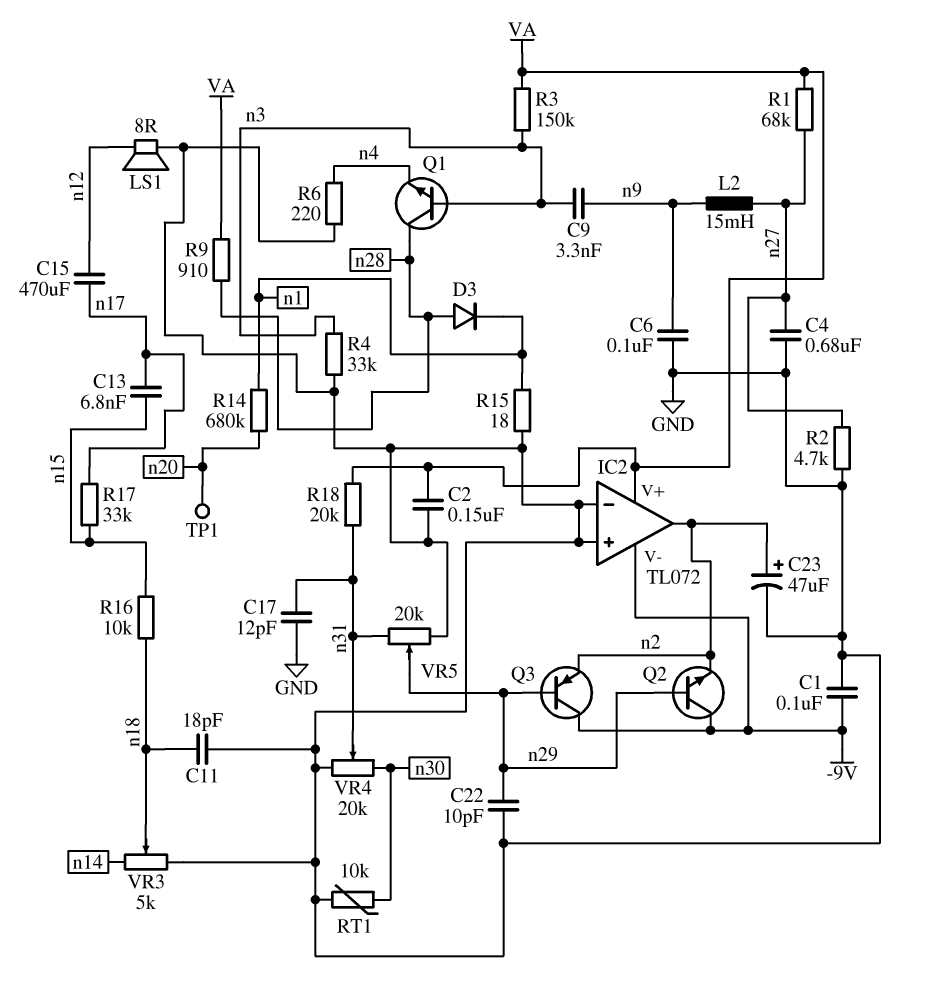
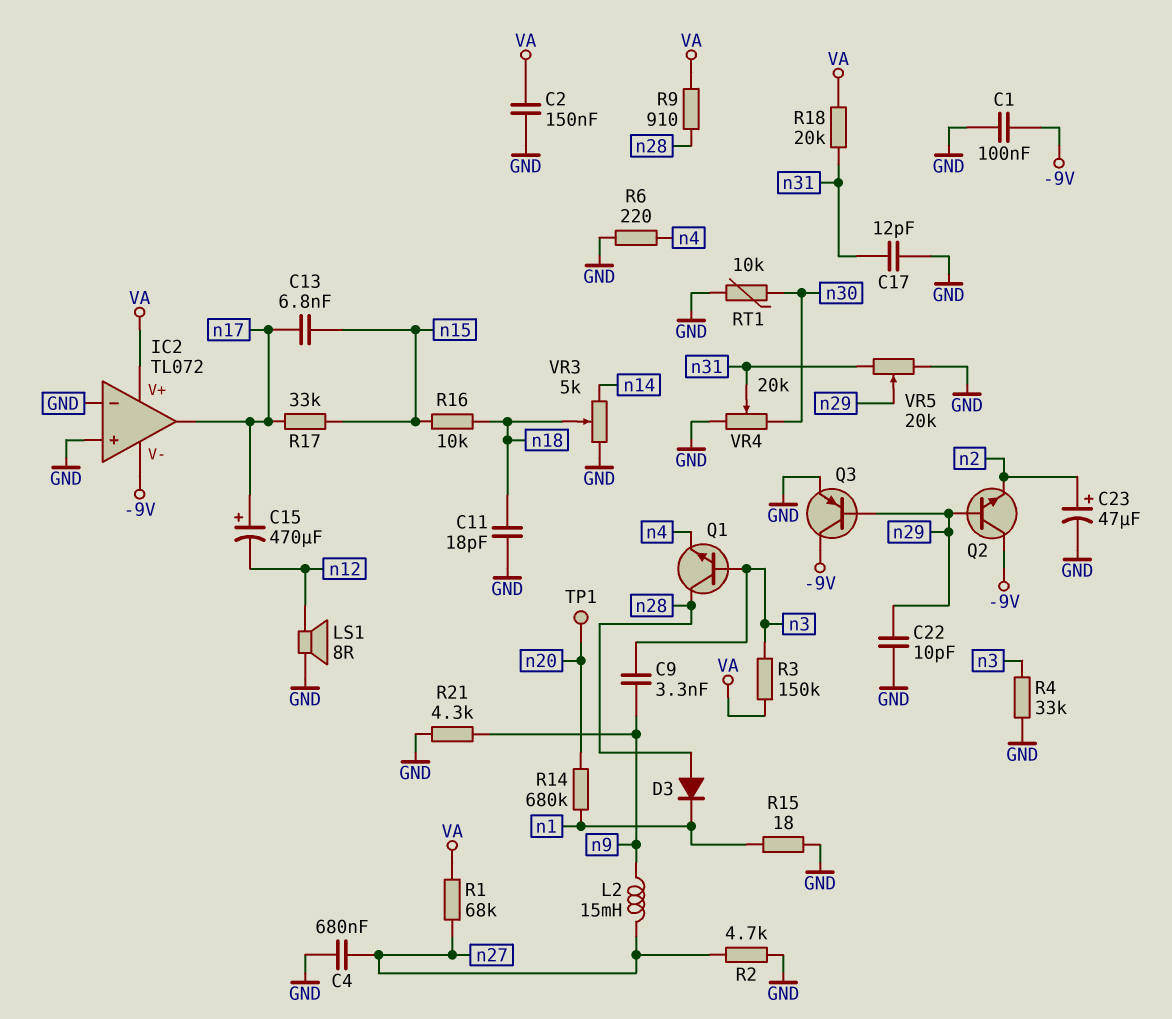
C6: 100nF (GND, n9) -> none
C15: 470uF (n12, n17) -> 470uF (plus n17, minus n12)
IC2 pin out: n2 -> n17
Q3: PNP (B n29, C -9V, E n2) -> PNP (B n29, C -9V, E GND)
R21: none -> 4.3k (GND, n9)

